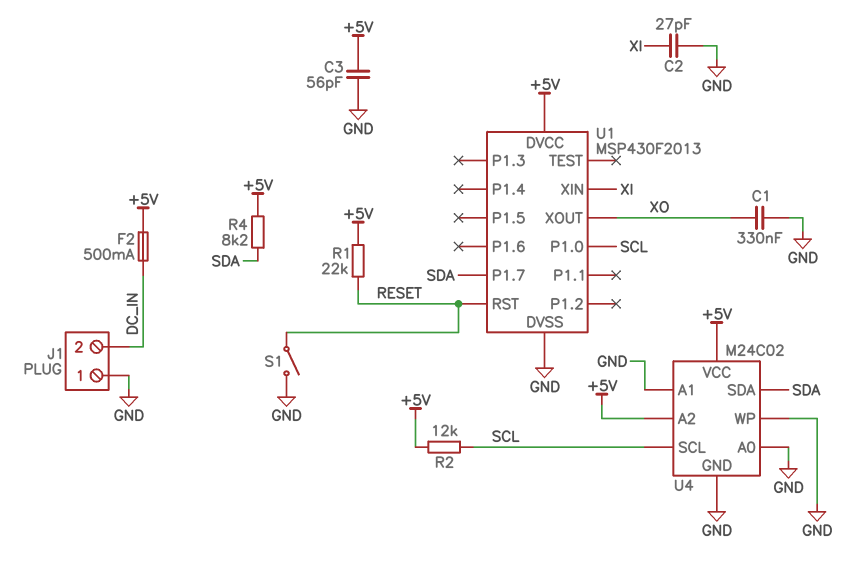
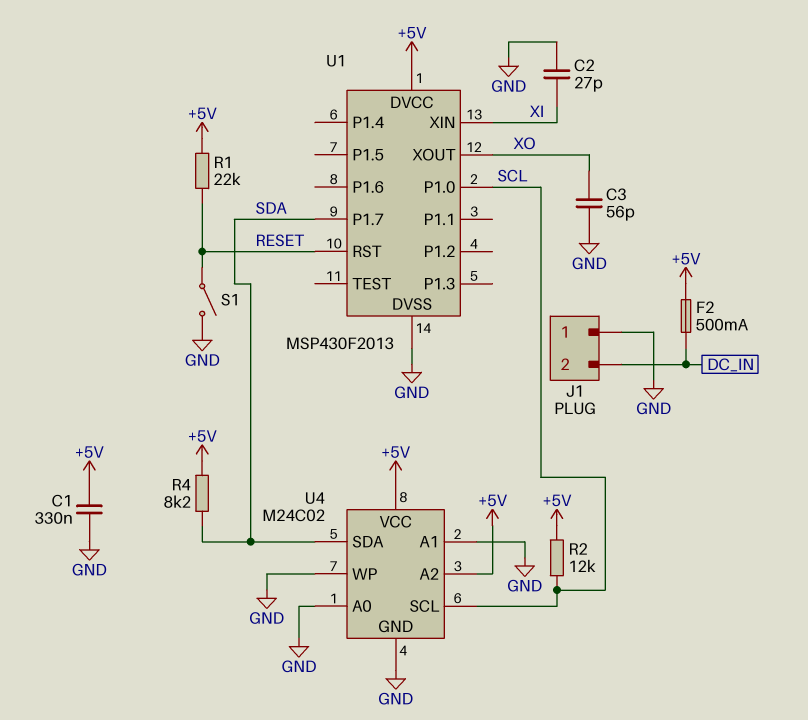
C1: 330nF (GND, XO) -> 330nF (+5V, GND)
C3: 56pF (+5V, GND) -> 56pF (GND, XO)

